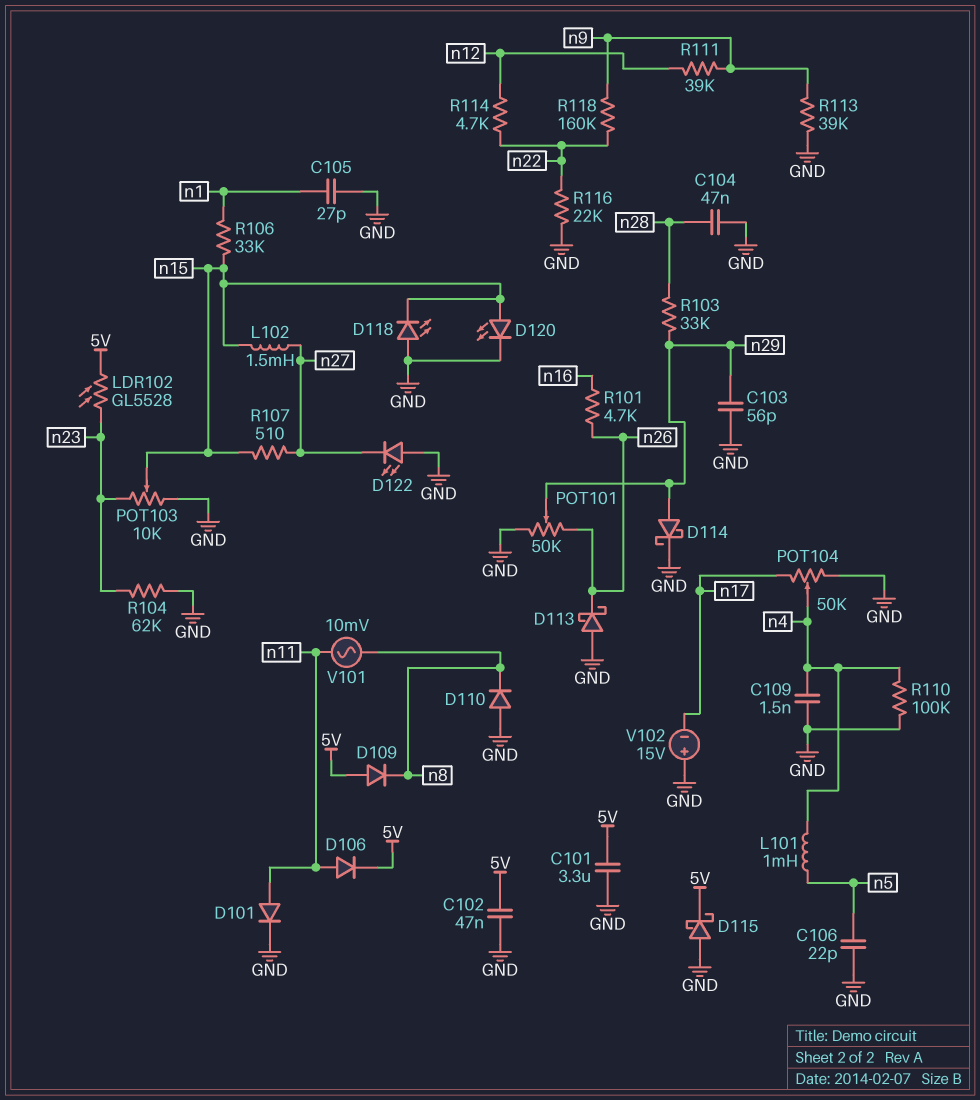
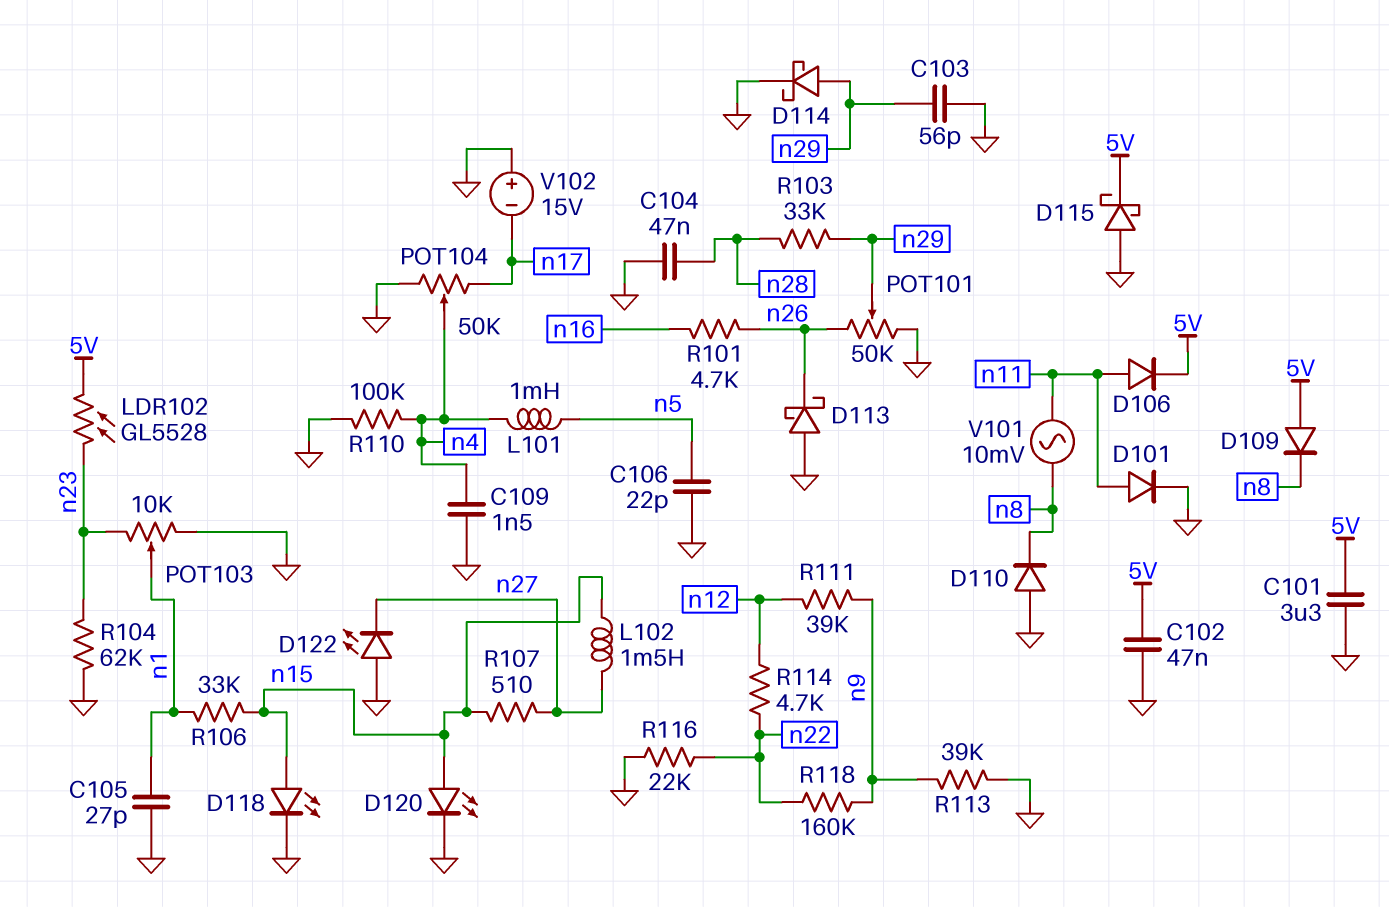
D118: LED (A GND, K n15) -> LED (A n15, K GND)
POT103: 10k (GND, n23, wiper n15) -> 10k (GND, n23, wiper n1)

